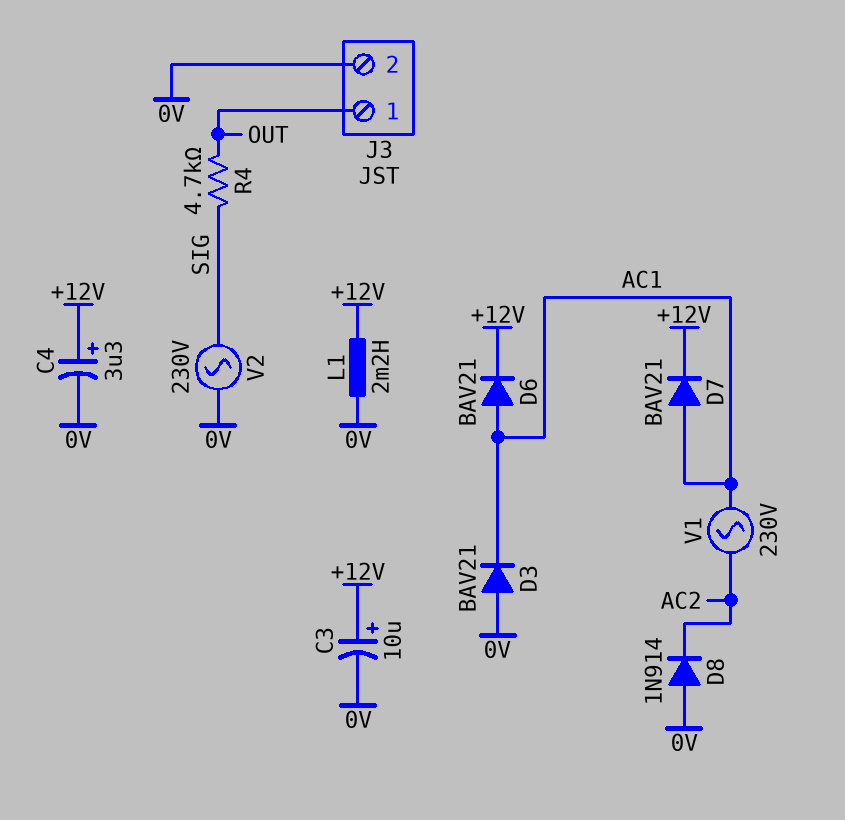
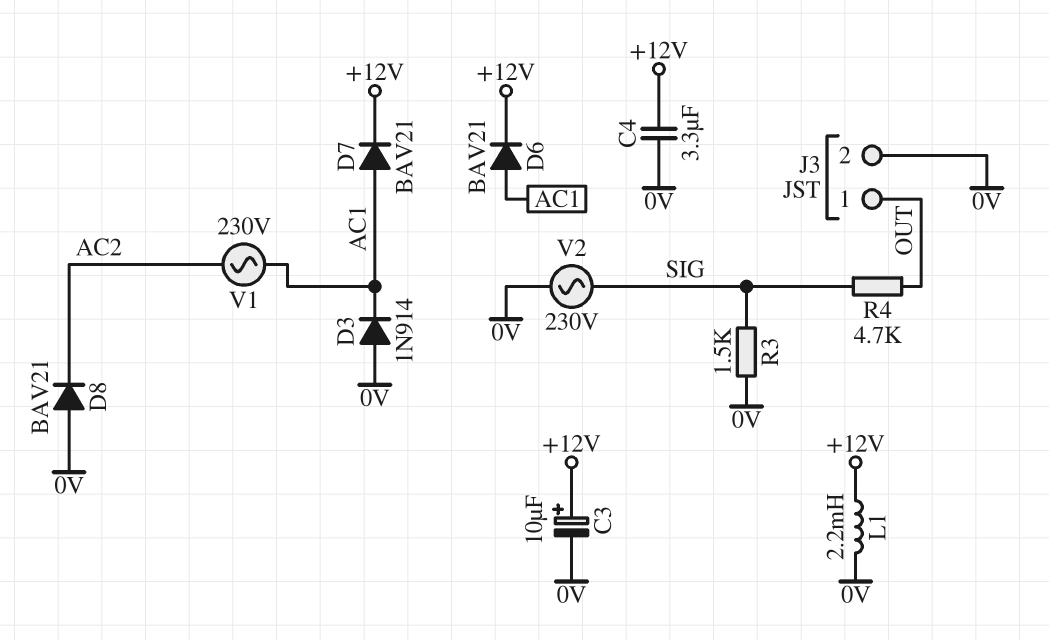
C4: 3.3uF (plus +12V, minus 0V) -> 3.3uF (+12V, 0V)
D3: diode BAV21 (A 0V, K AC1) -> diode 1N914 (A 0V, K AC1)
D8: diode 1N914 (A 0V, K AC2) -> diode BAV21 (A 0V, K AC2)
R3: none -> 1.5k (0V, SIG)

